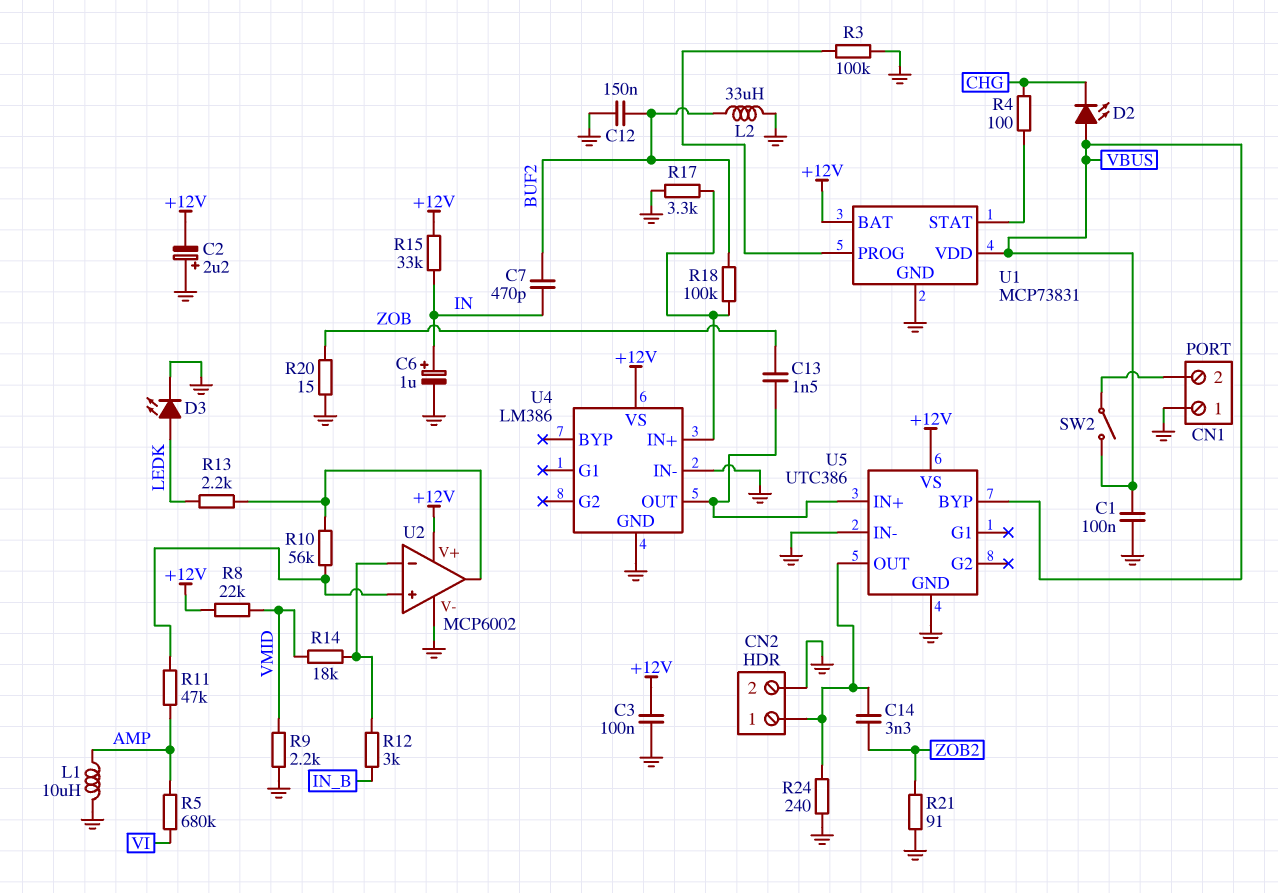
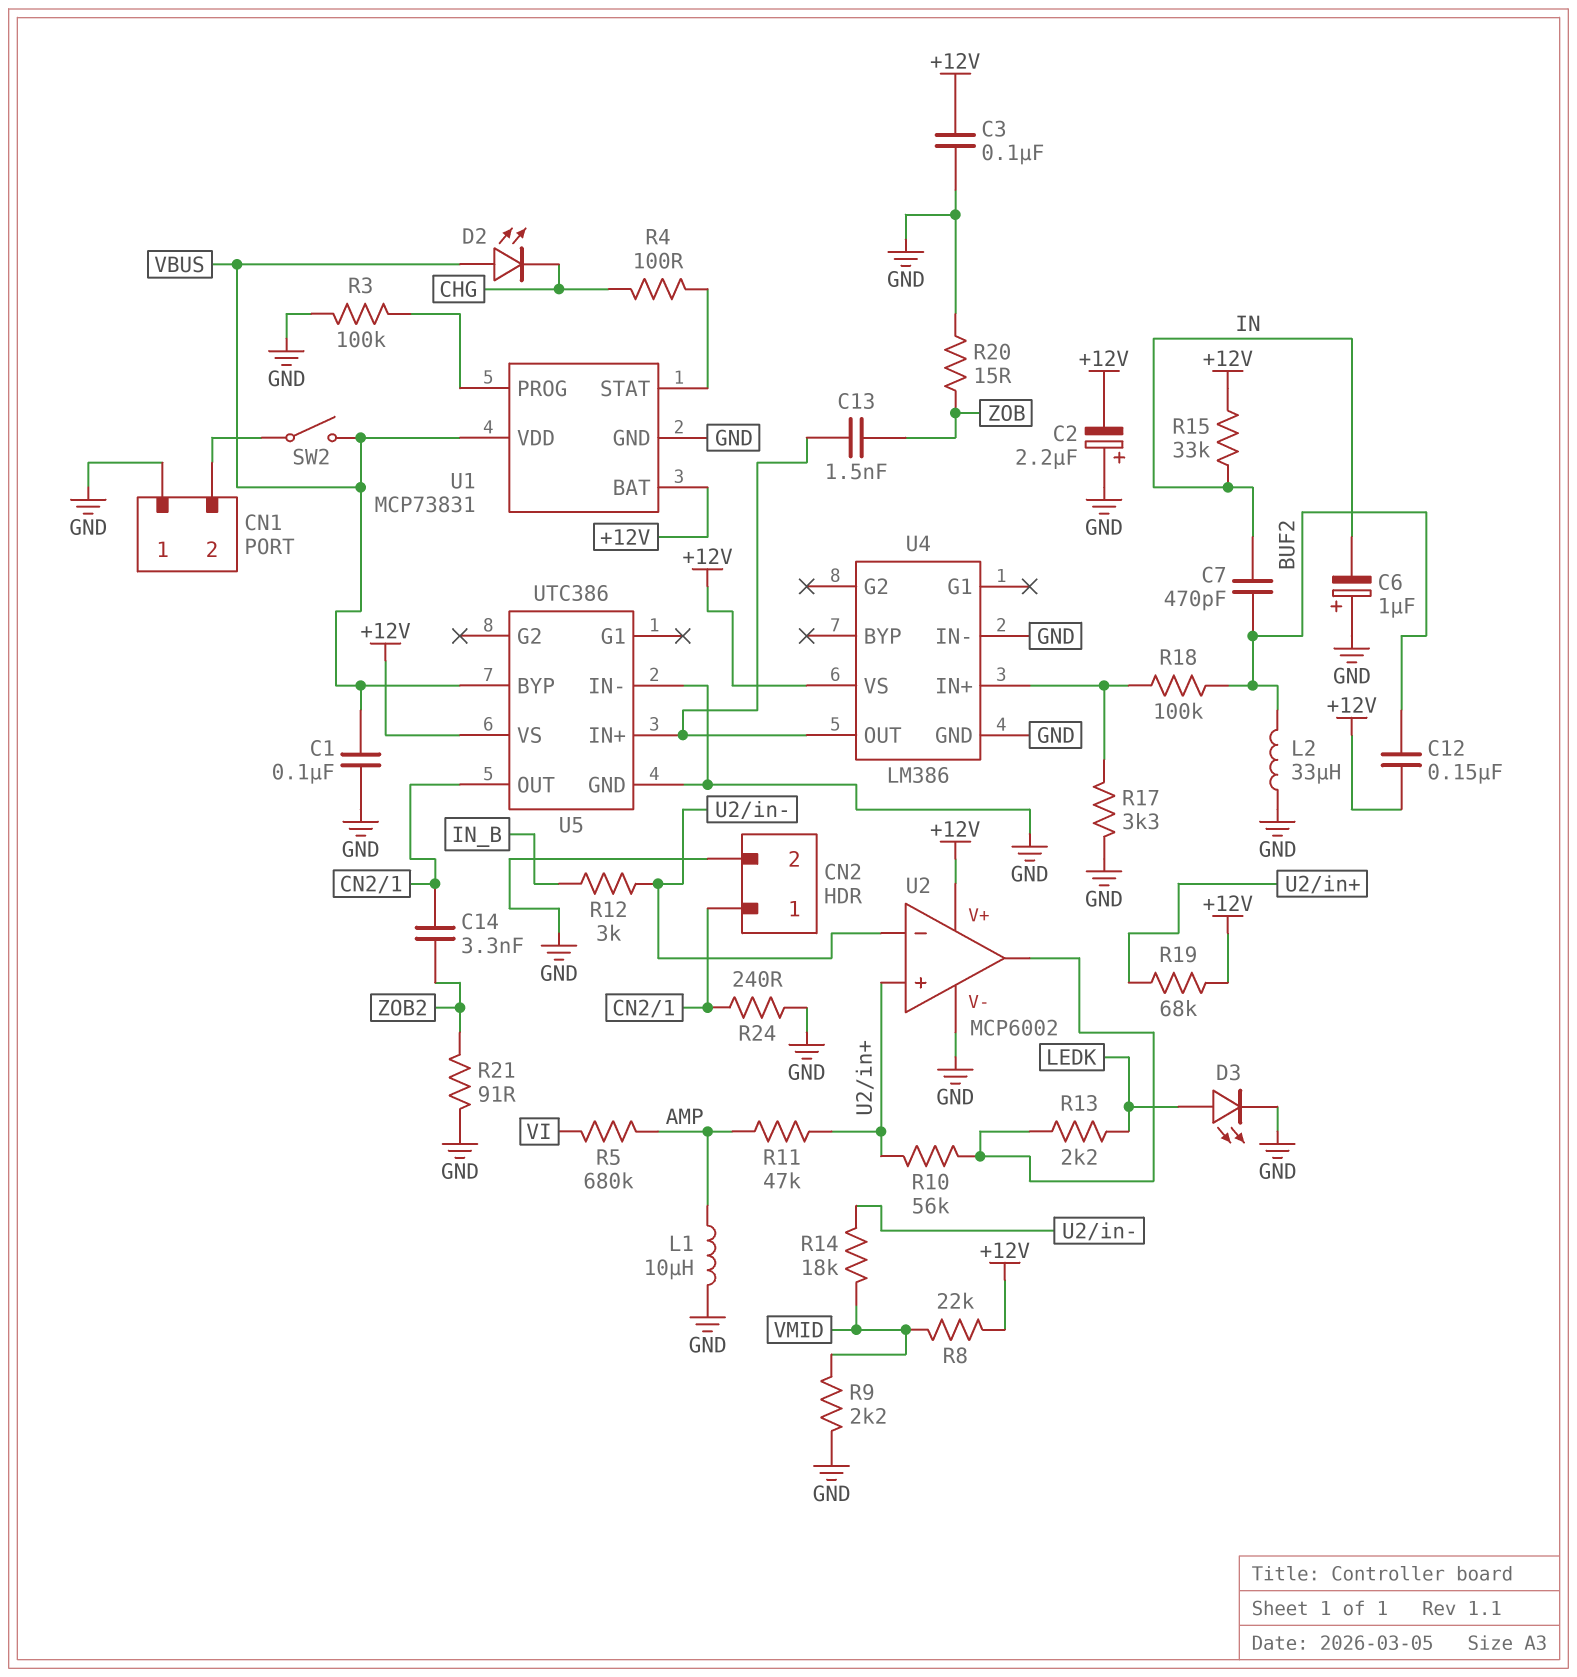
C6: 1uF (plus IN, minus GND) -> 1uF (plus GND, minus IN)
C12: 150nF (BUF2, GND) -> 150nF (+12V, BUF2)
R19: none -> 68k (+12V, U2/in+)

